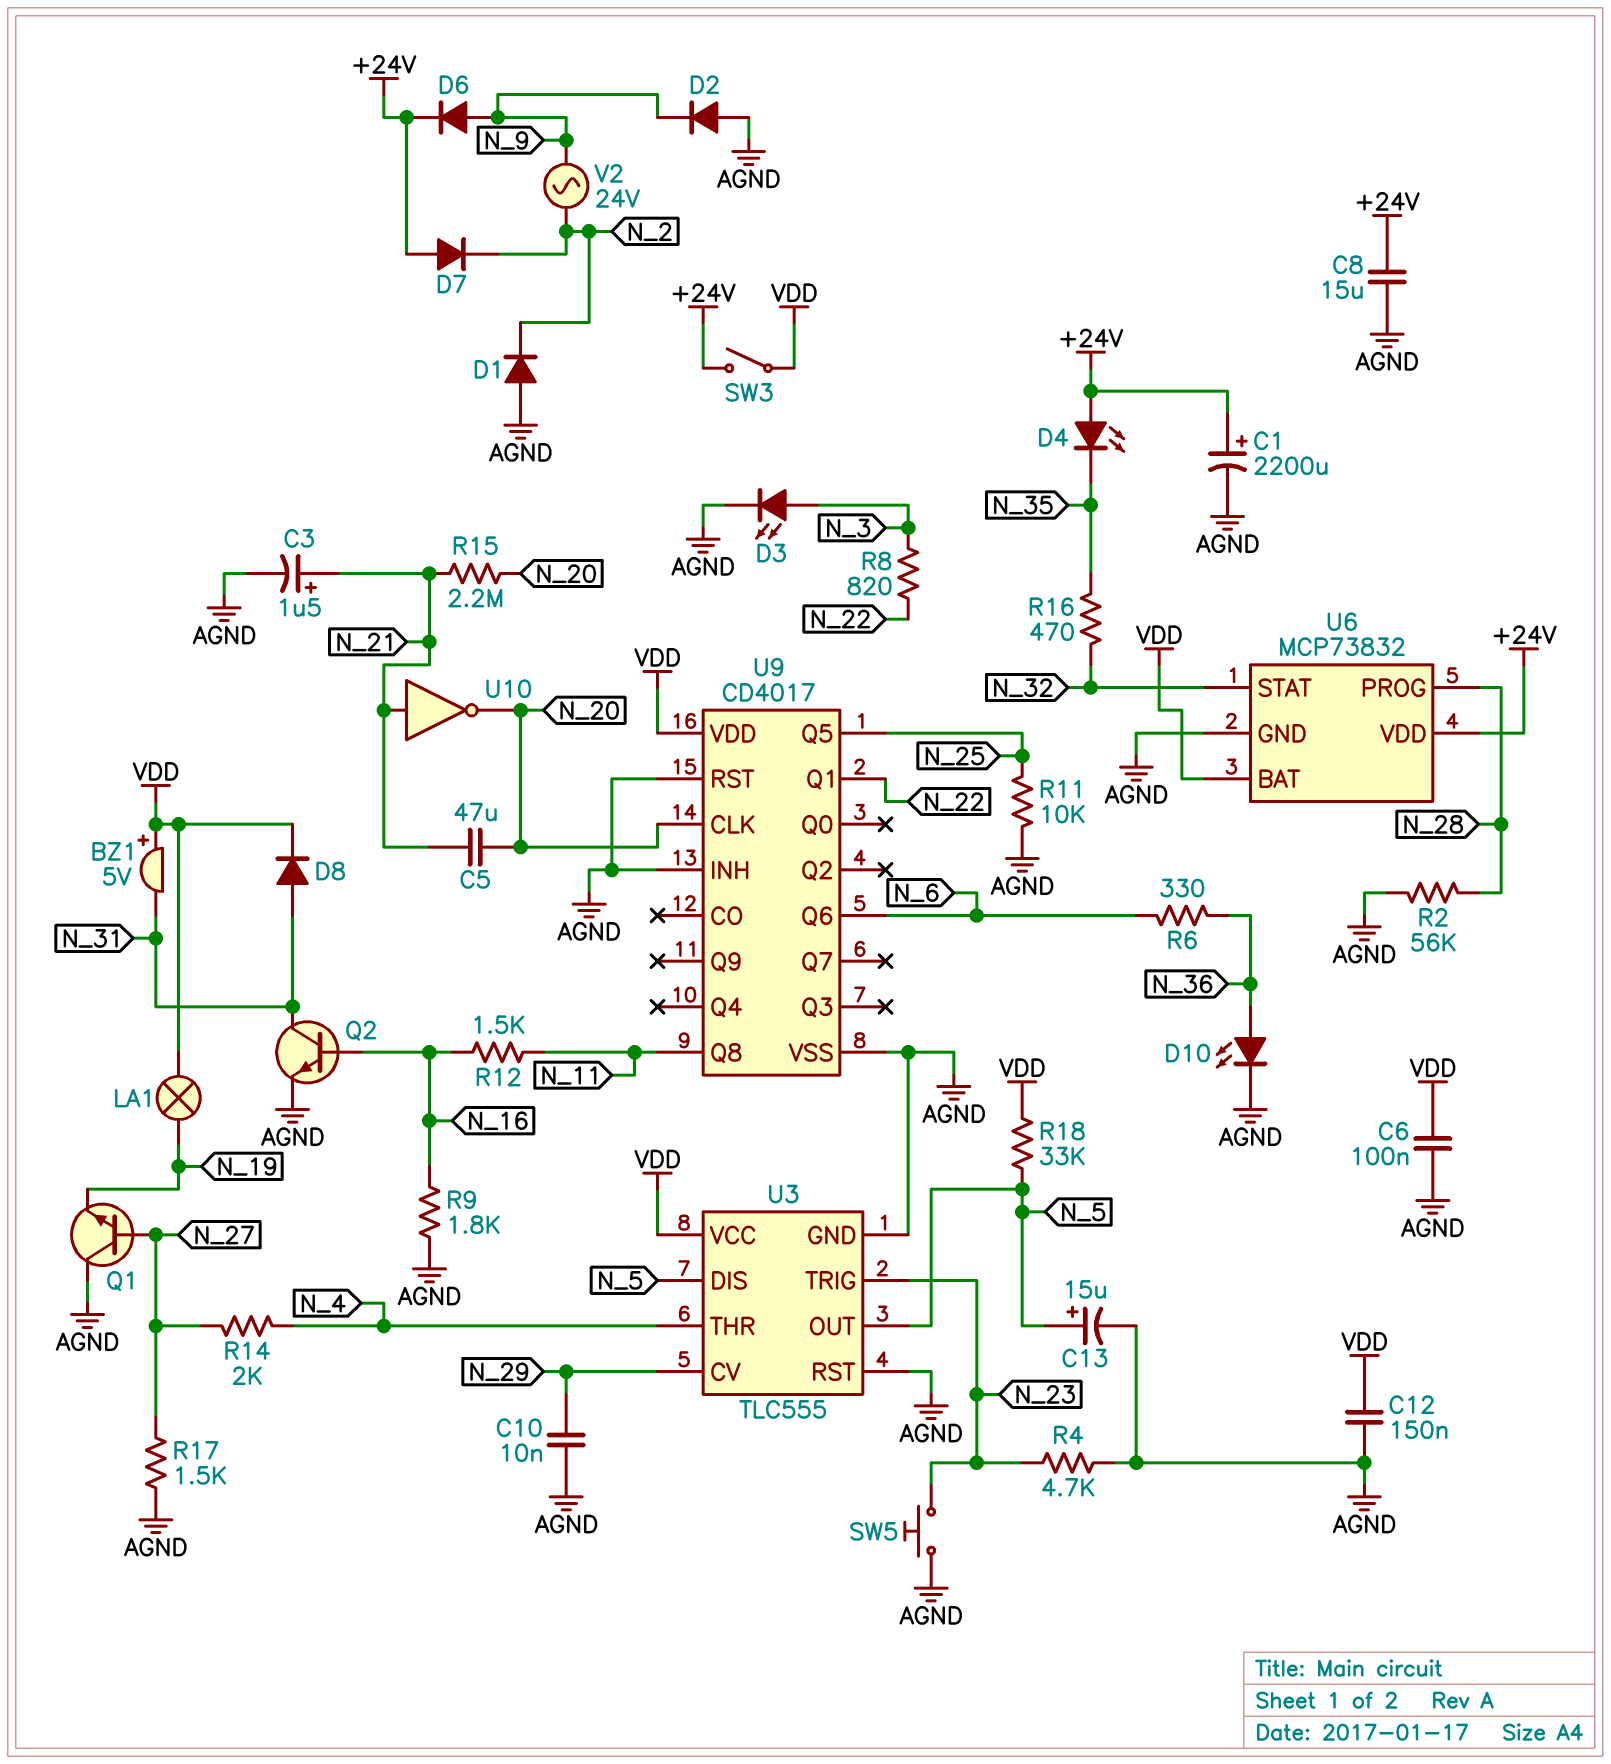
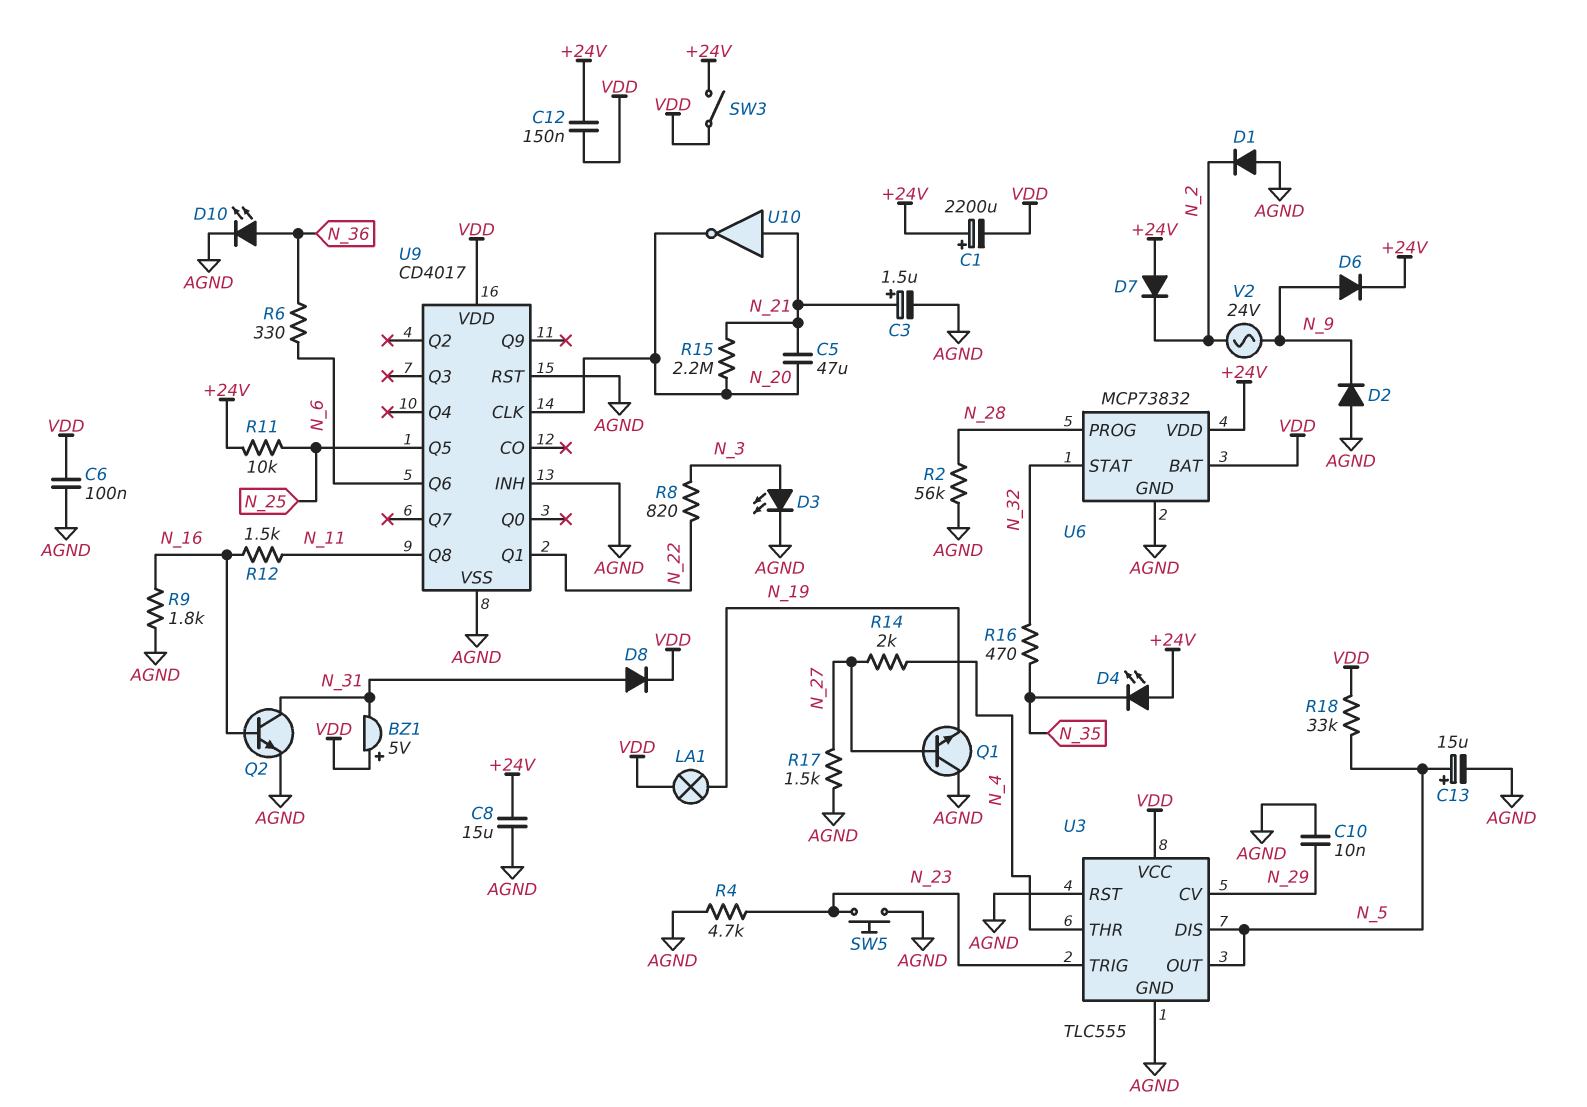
C1: 2200uF (plus +24V, minus AGND) -> 2200uF (plus +24V, minus VDD)
C12: 150nF (AGND, VDD) -> 150nF (+24V, VDD)
R11: 10k (AGND, N_25) -> 10k (+24V, N_25)

